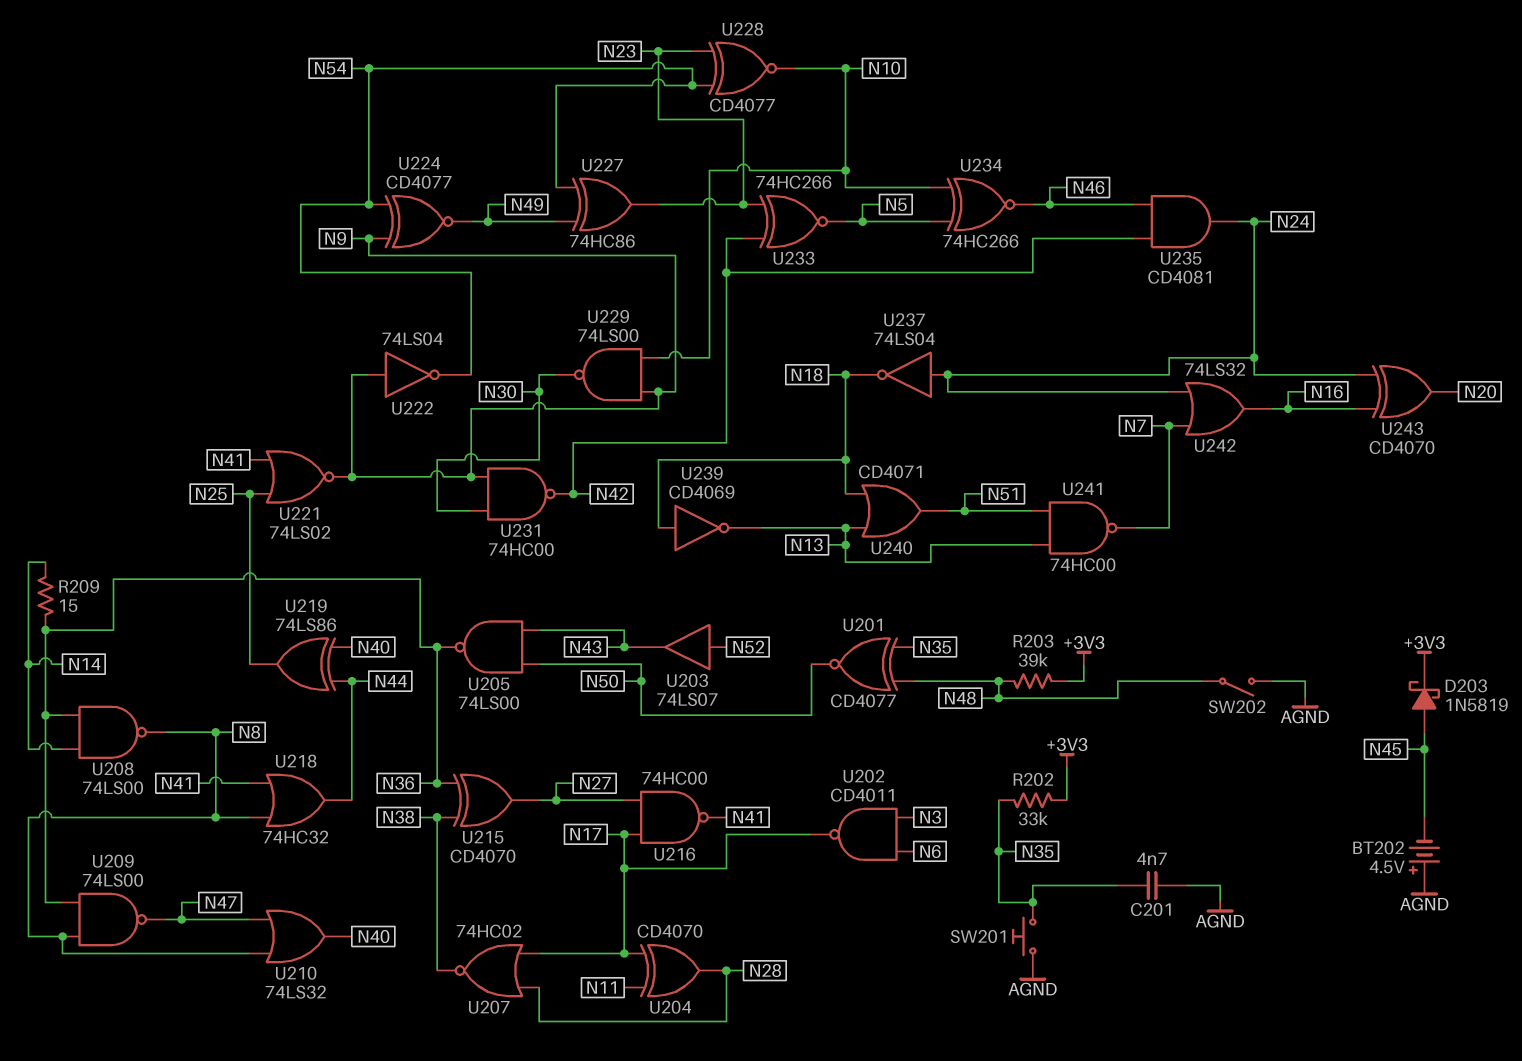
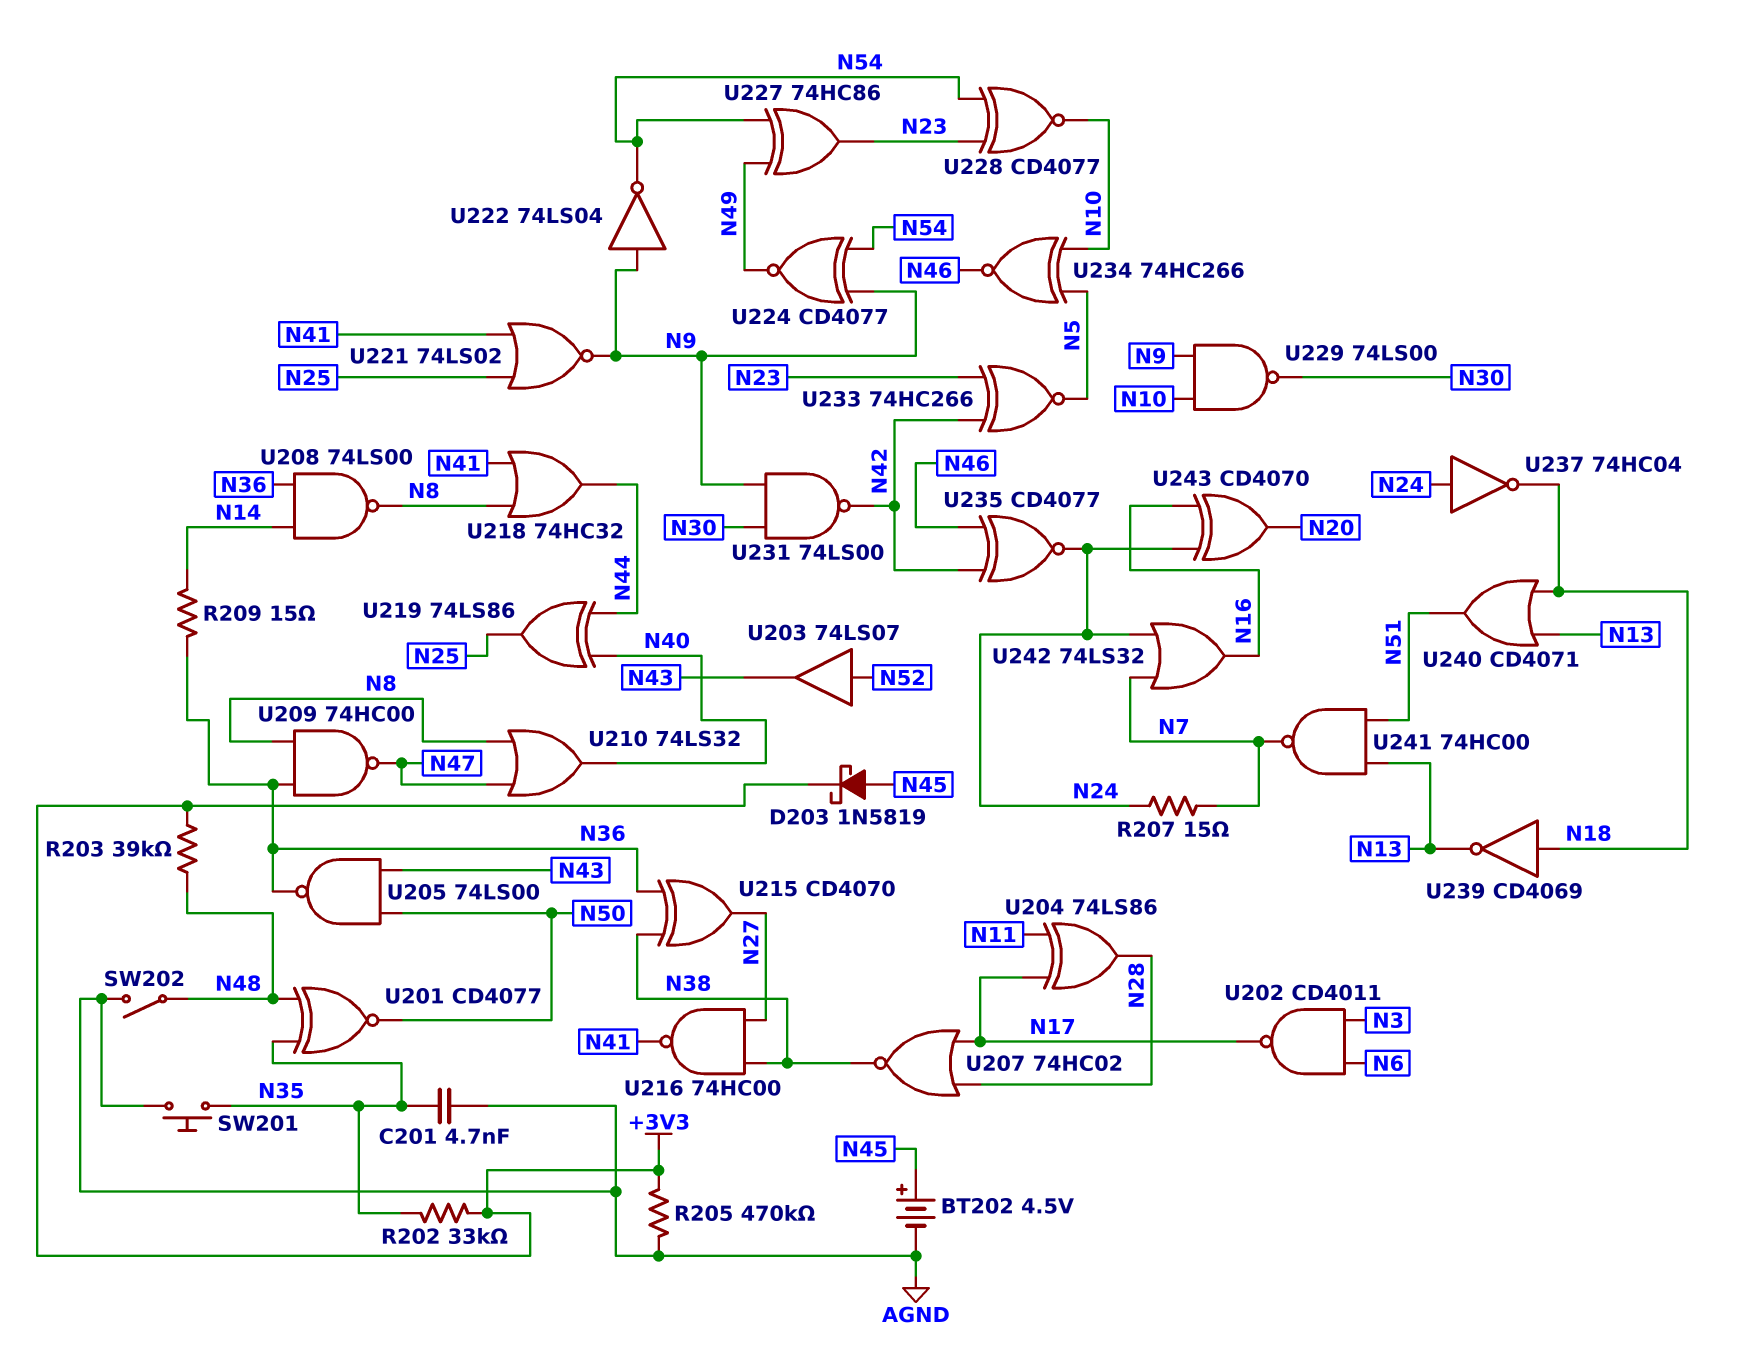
BT202: 4.5V (plus AGND, minus N45) -> 4.5V (plus N45, minus AGND)
R205: none -> 470k (+3V3, AGND)
R207: none -> 15 (N7, N24)
U204: XOR CD4070 (in N11, in N17, out N28) -> XOR 74LS86 (in N11, in N17, out N28)
U209: NAND 74LS00 (in N8, in N36, out N47) -> NAND 74HC00 (in N8, in N36, out N47)
U216: NAND 74HC00 (in N17, in N27, out N41) -> NAND 74HC00 (in N27, in N38, out N41)
U231: NAND 74HC00 (in N9, in N30, out N42) -> NAND 74LS00 (in N9, in N30, out N42)
U235: AND CD4081 (in N42, in N46, out N24) -> XNOR CD4077 (in N42, in N46, out N24)
U237: NOT 74LS04 (in N24, out N18) -> NOT 74HC04 (in N24, out N18)

